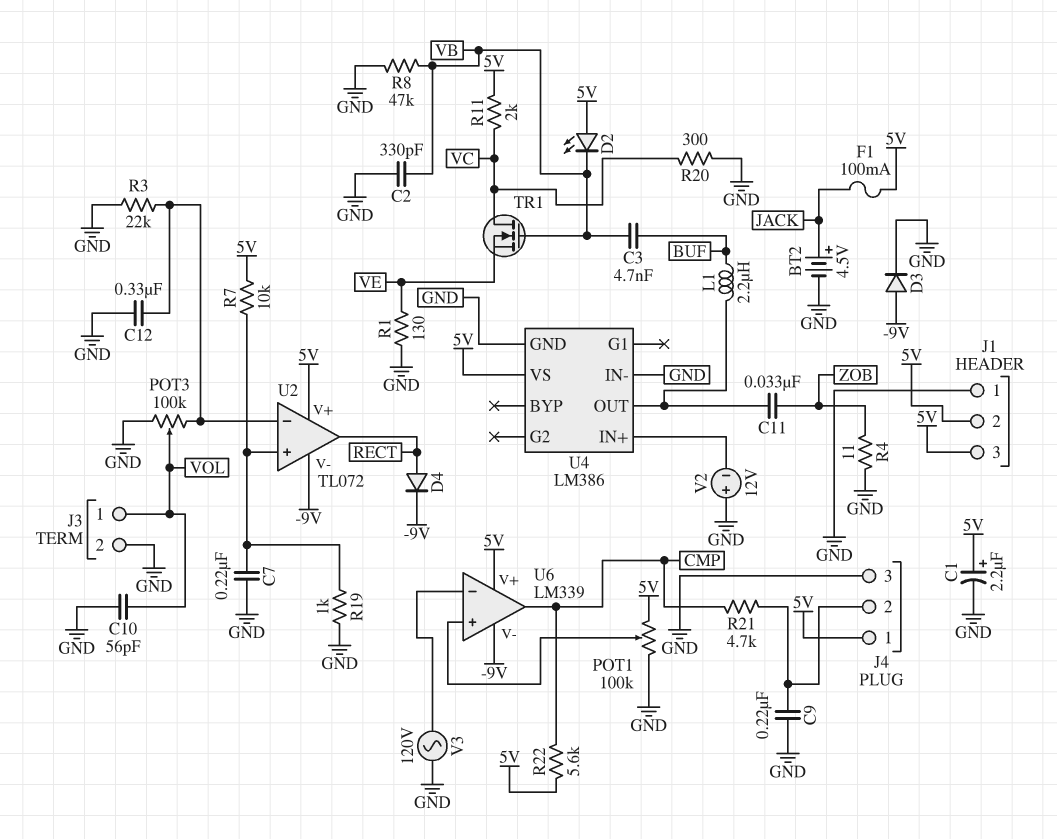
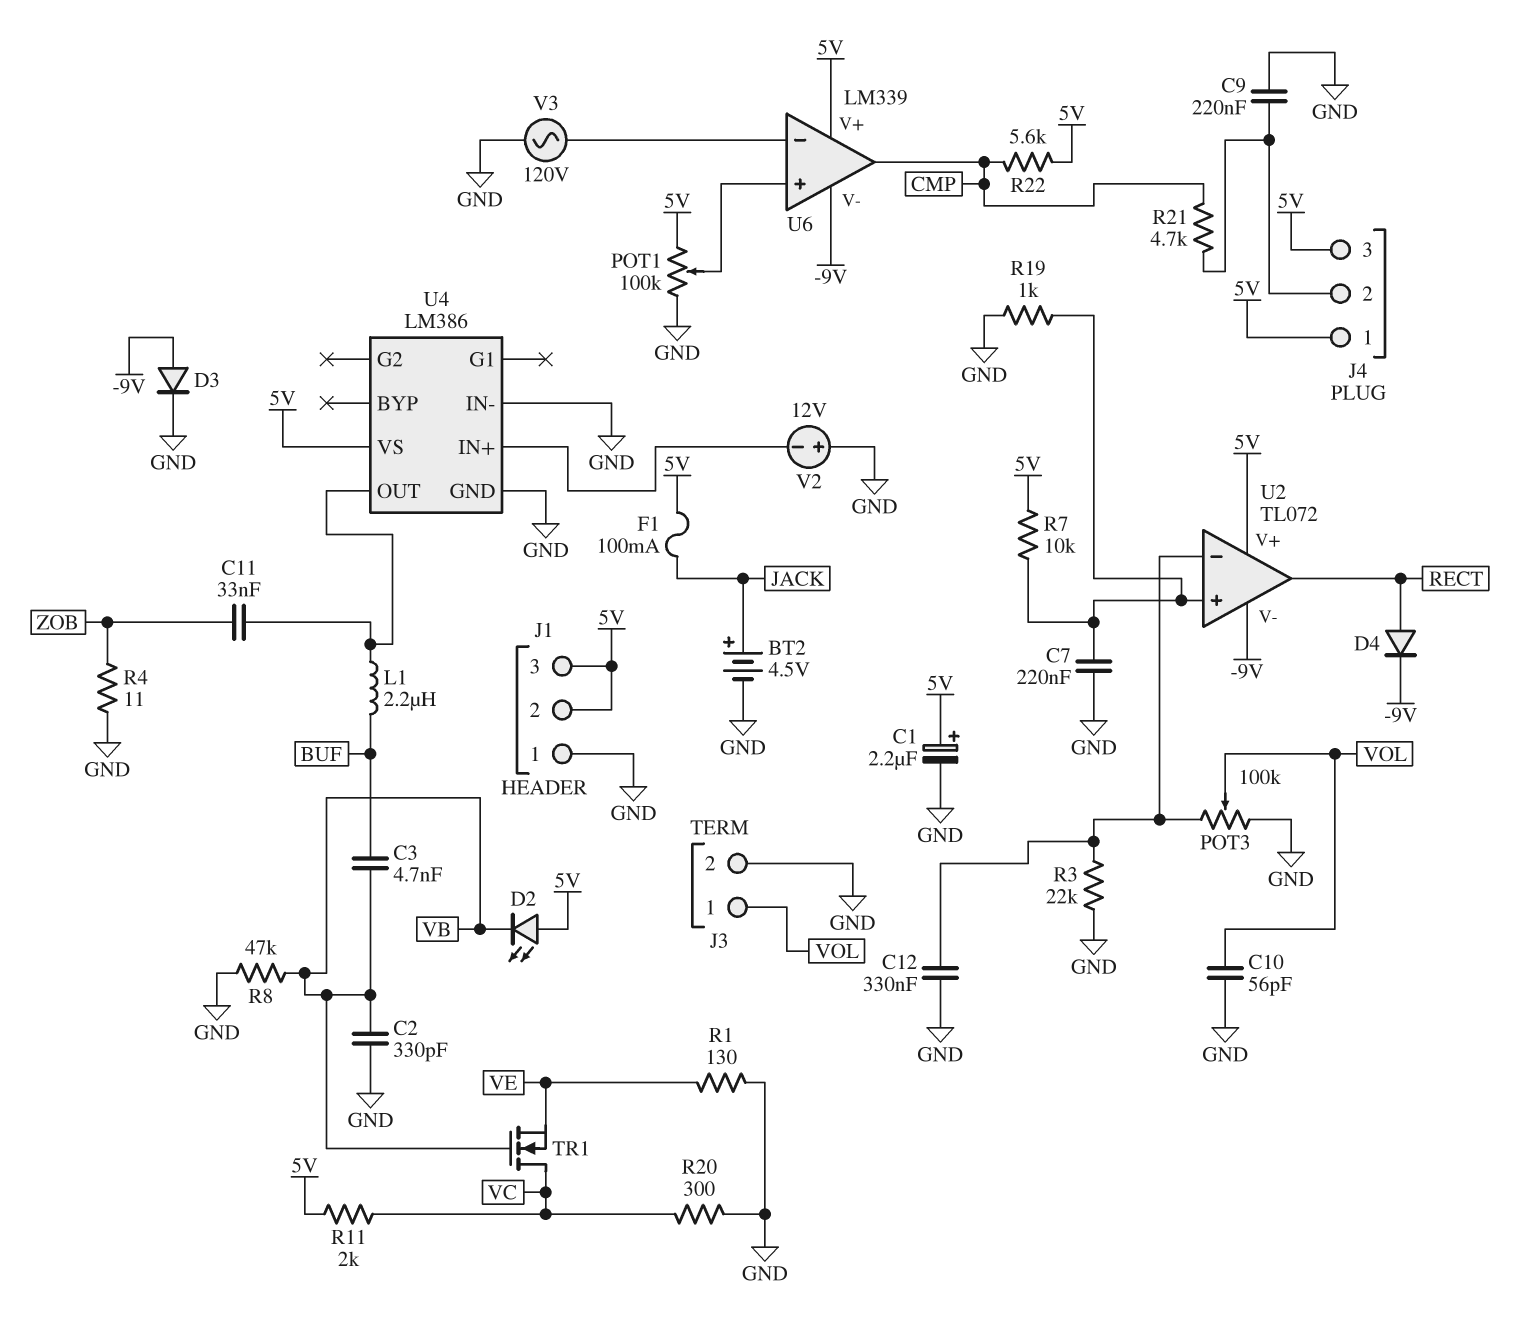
J4 pin 3: GND -> 5V

